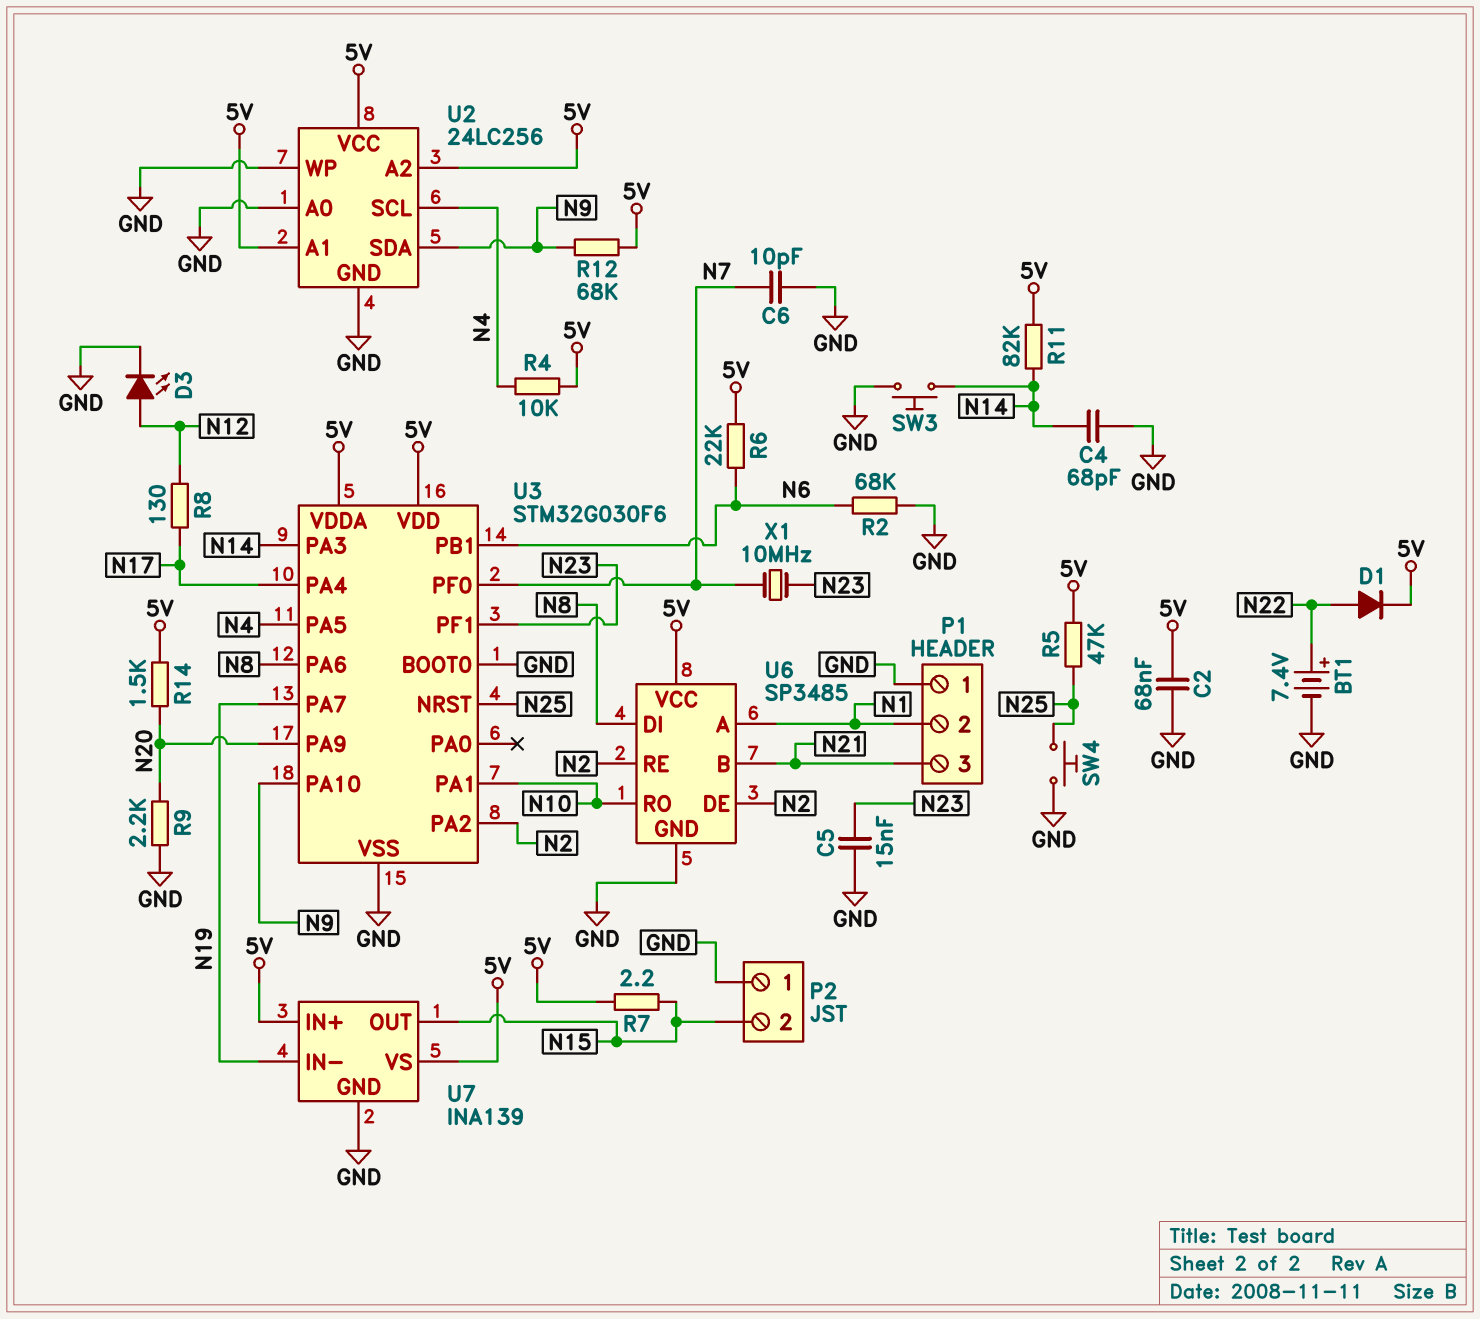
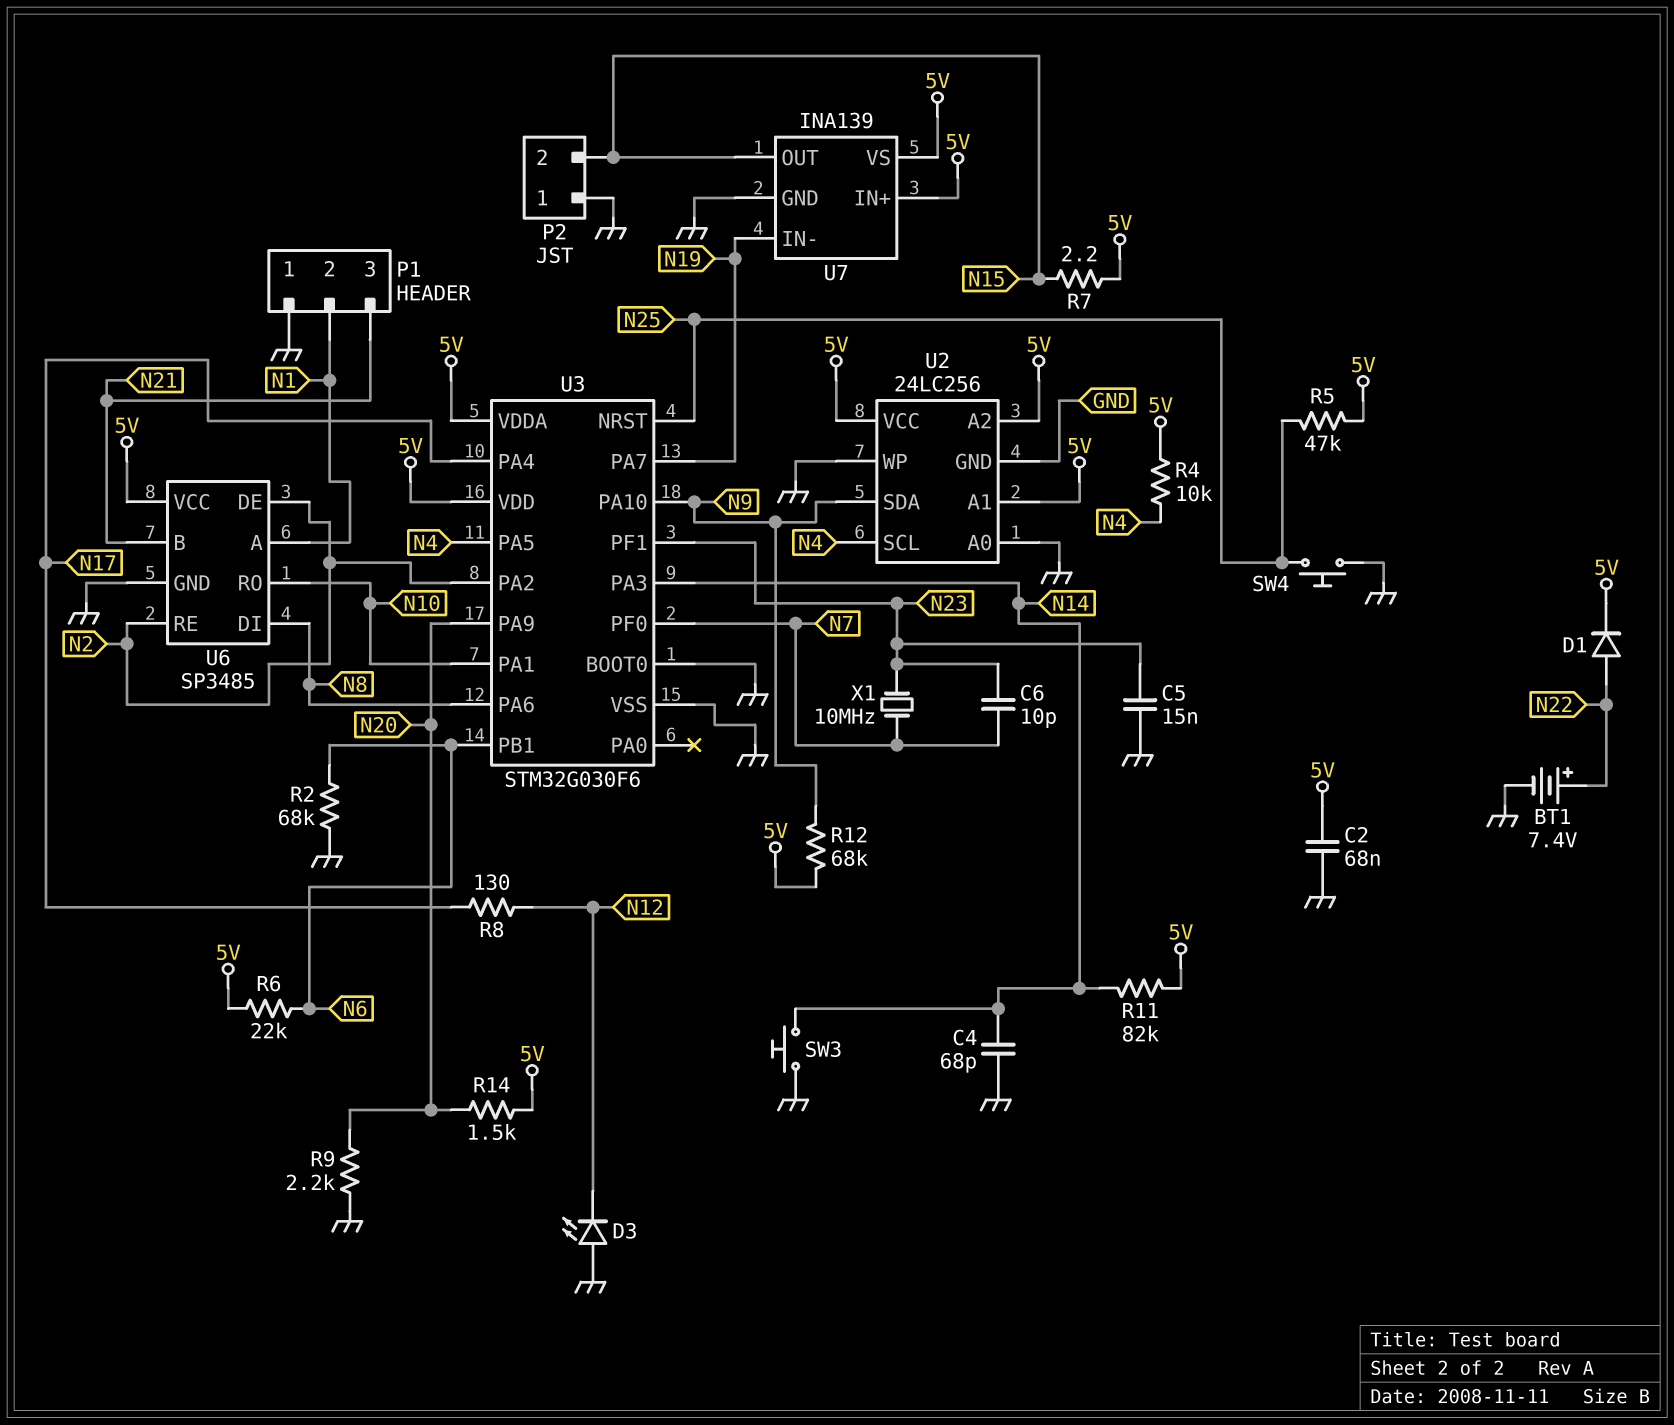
C6: 10pF (GND, N7) -> 10pF (N7, N23)
D3: LED (A N12, K GND) -> LED (A GND, K N12)

